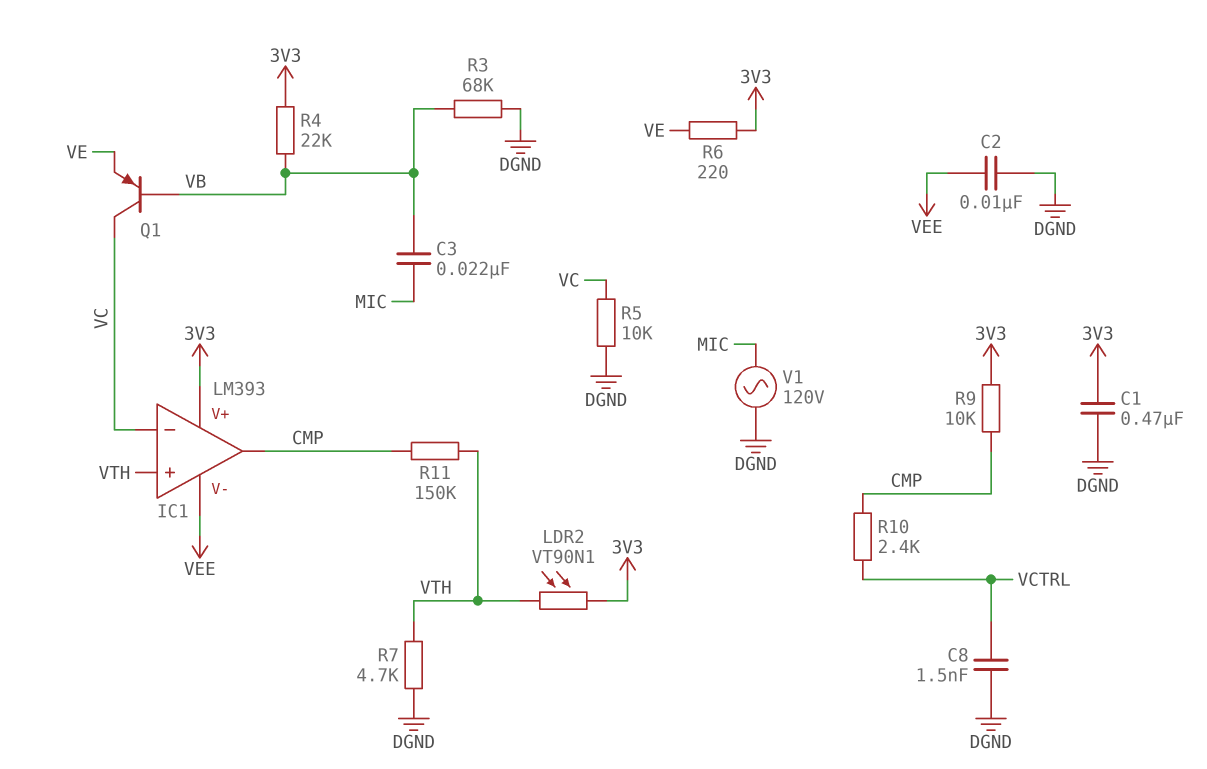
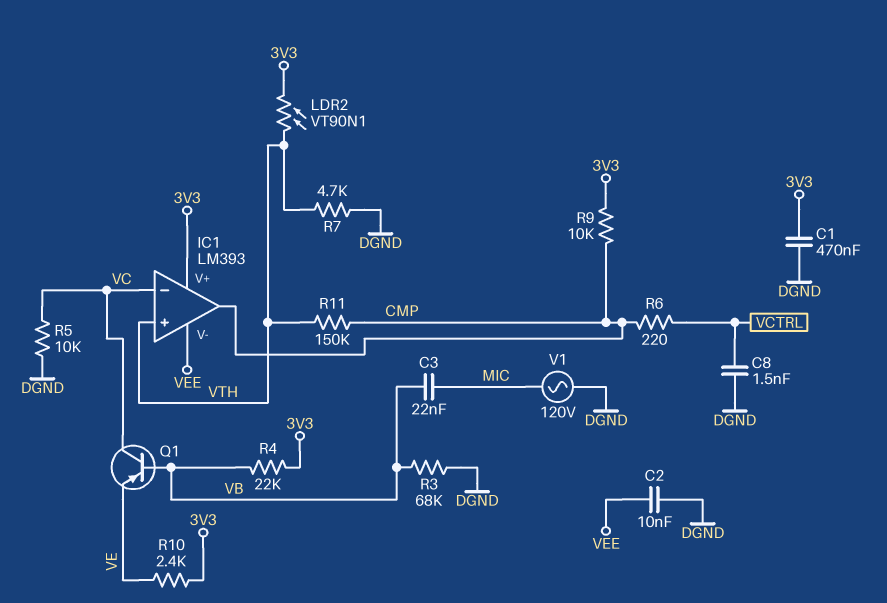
R6: 220 (3V3, VE) -> 220 (CMP, VCTRL)
R10: 2.4k (CMP, VCTRL) -> 2.4k (3V3, VE)

